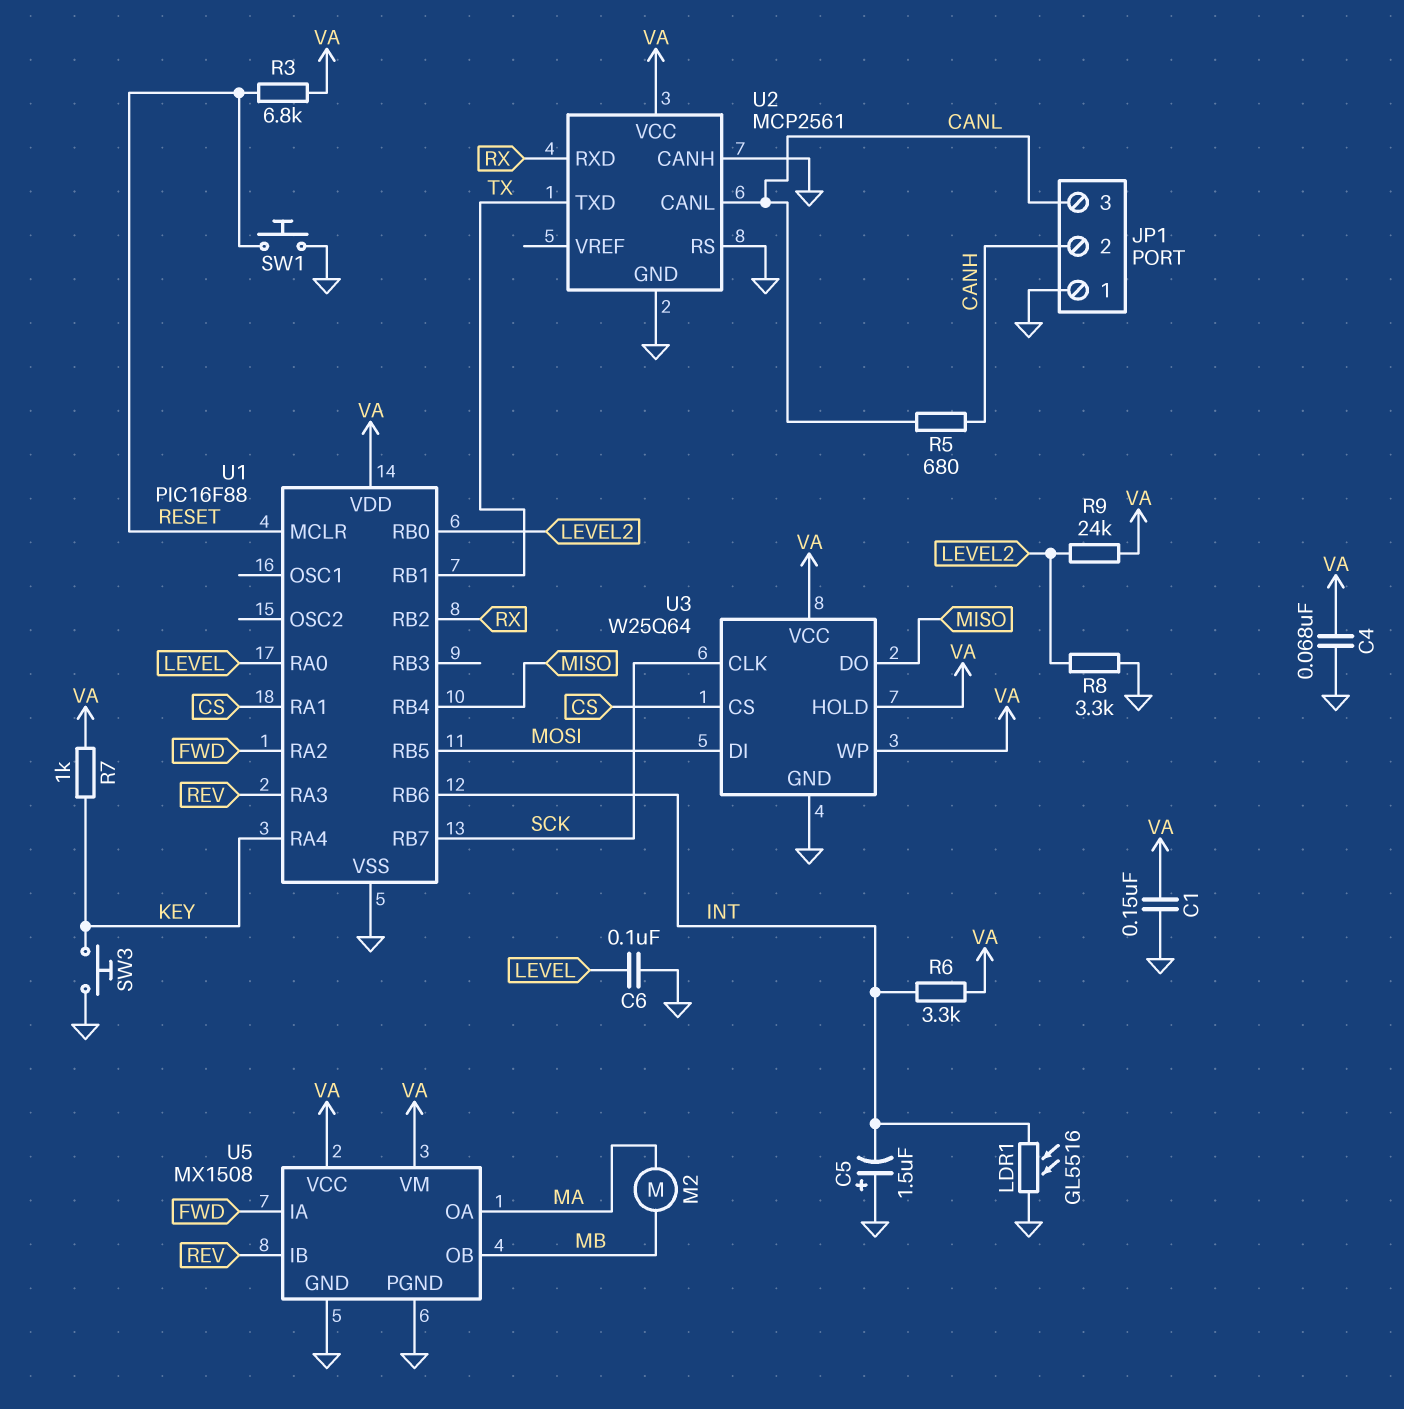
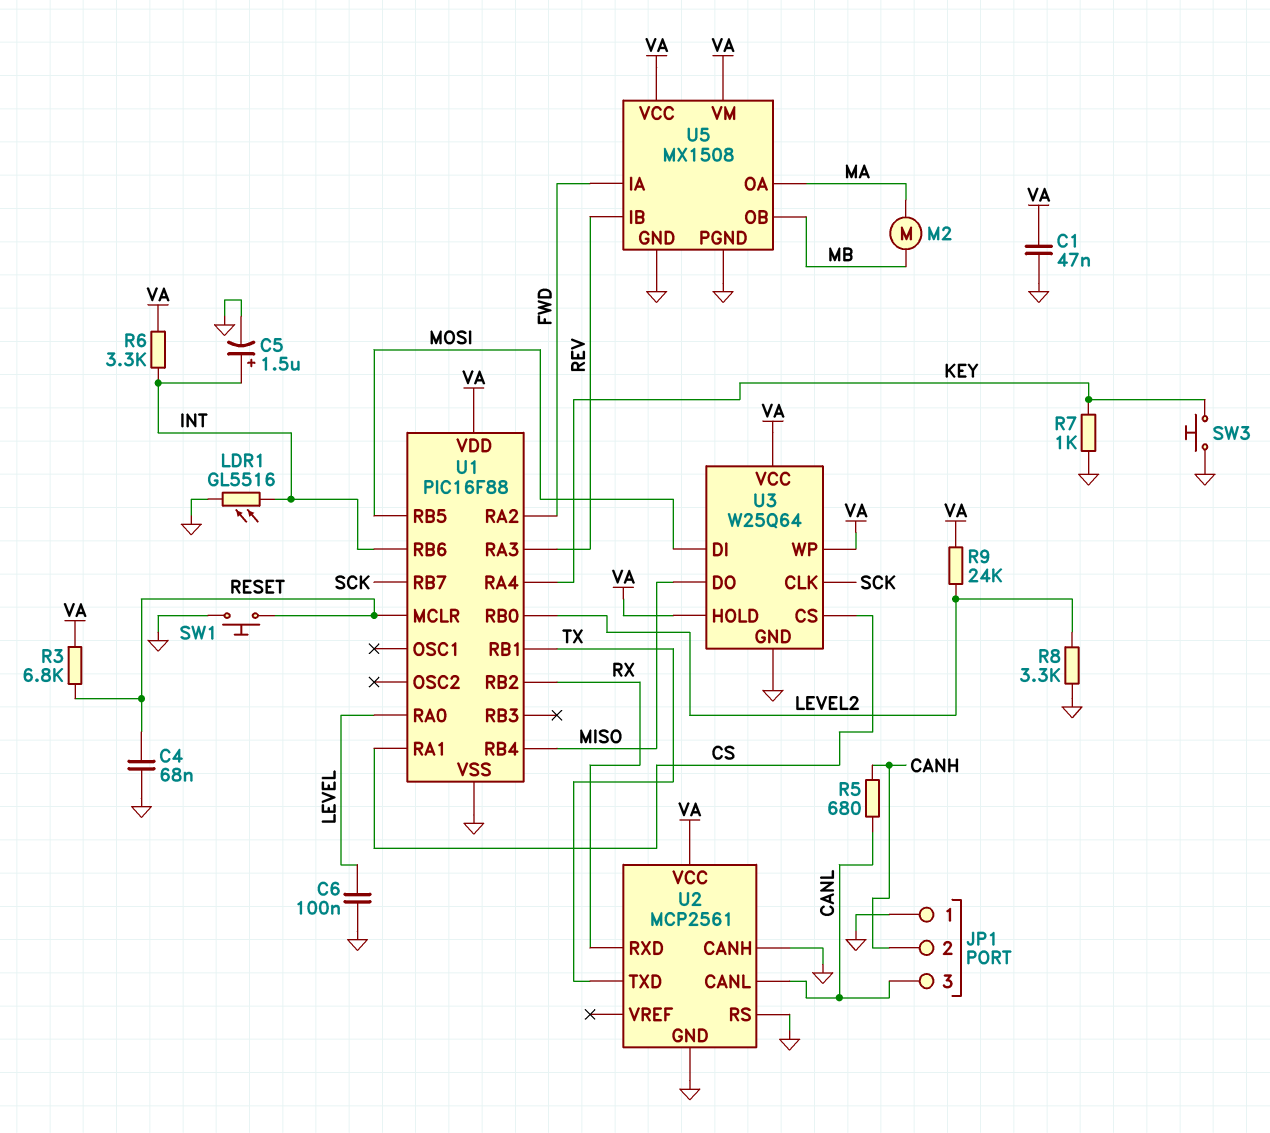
C1: 150nF (GND, VA) -> 47nF (GND, VA)
C4: 68nF (GND, VA) -> 68nF (GND, RESET)
C5: 1.5uF (plus GND, minus INT) -> 1.5uF (plus INT, minus GND)
R7: 1k (KEY, VA) -> 1k (GND, KEY)

